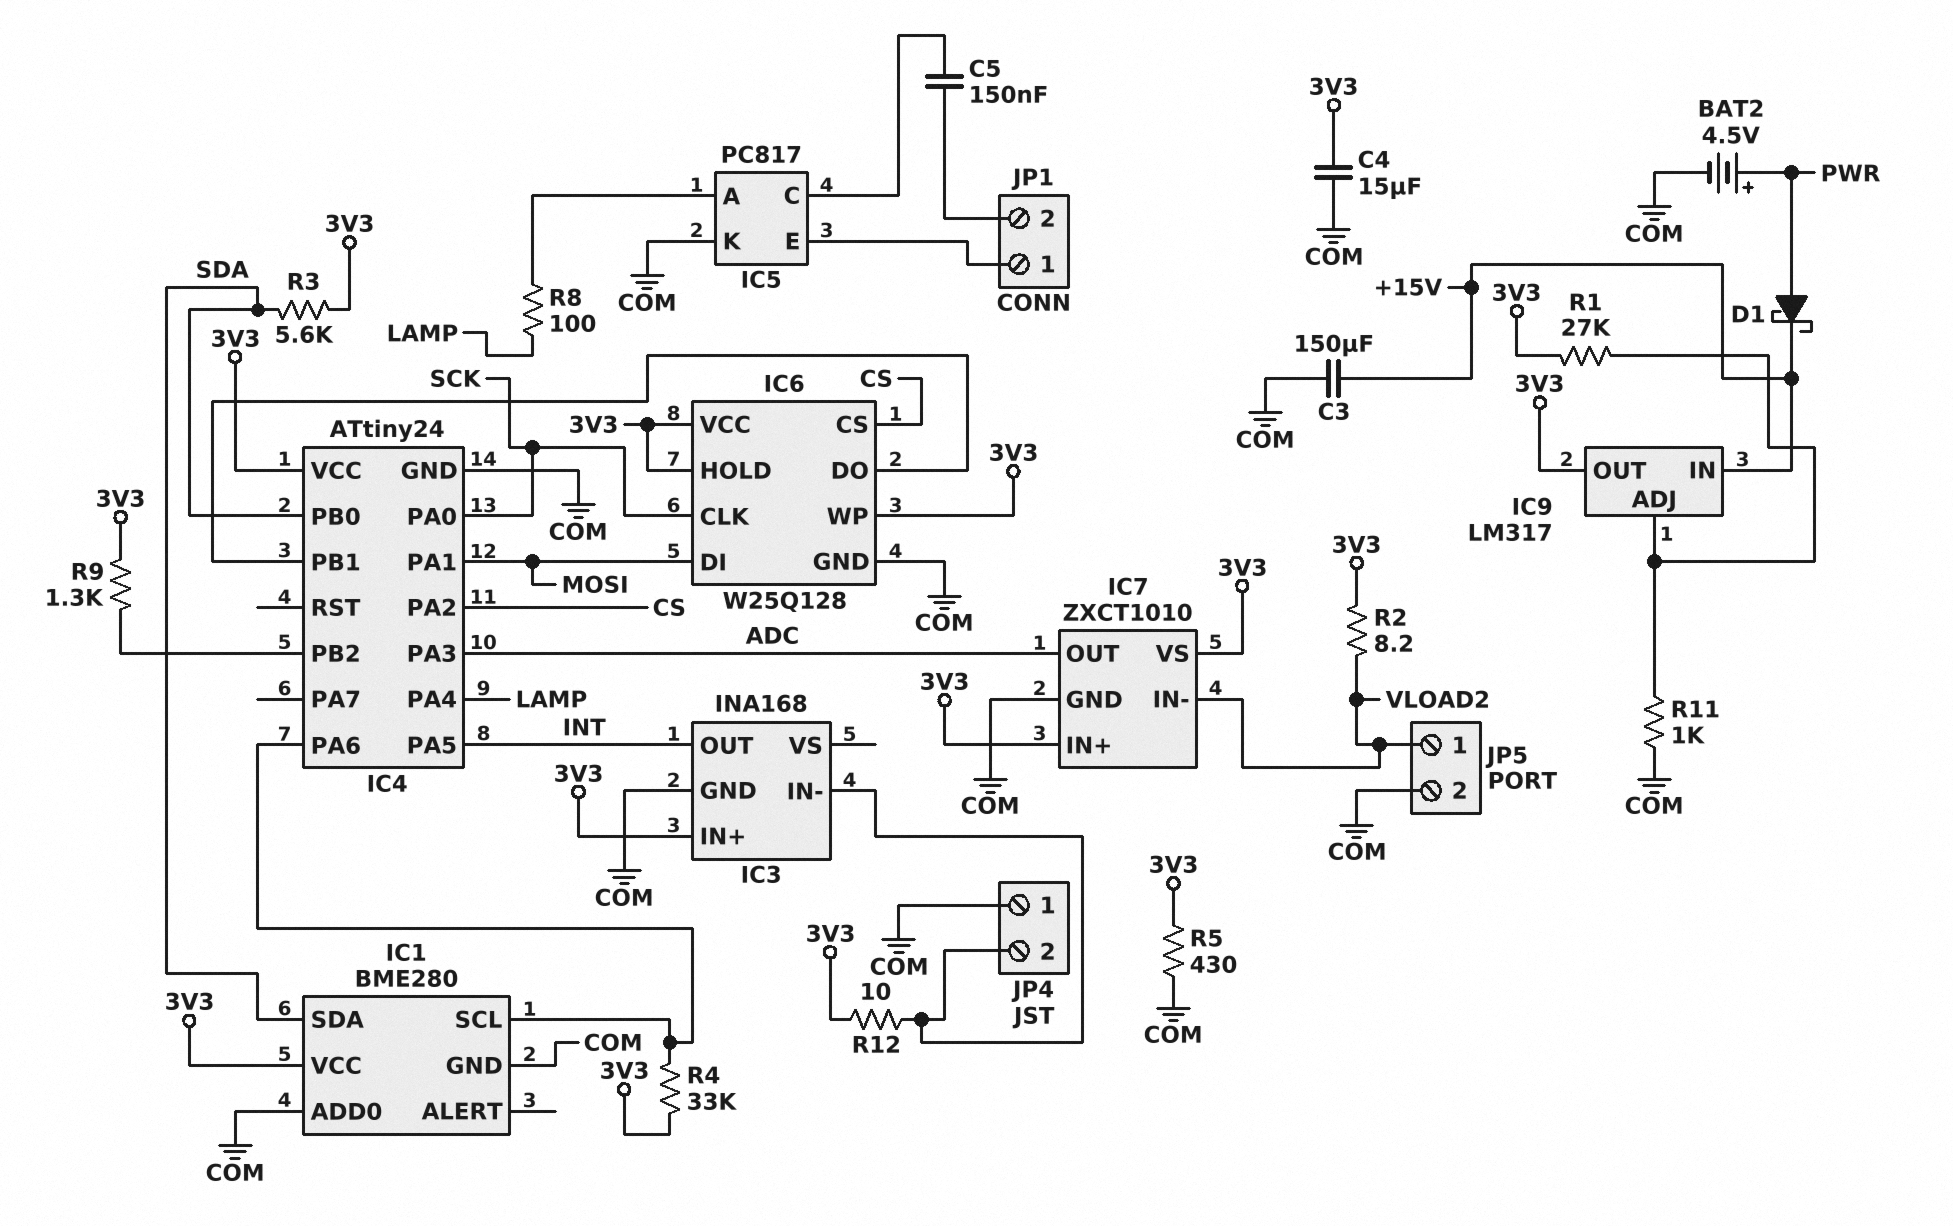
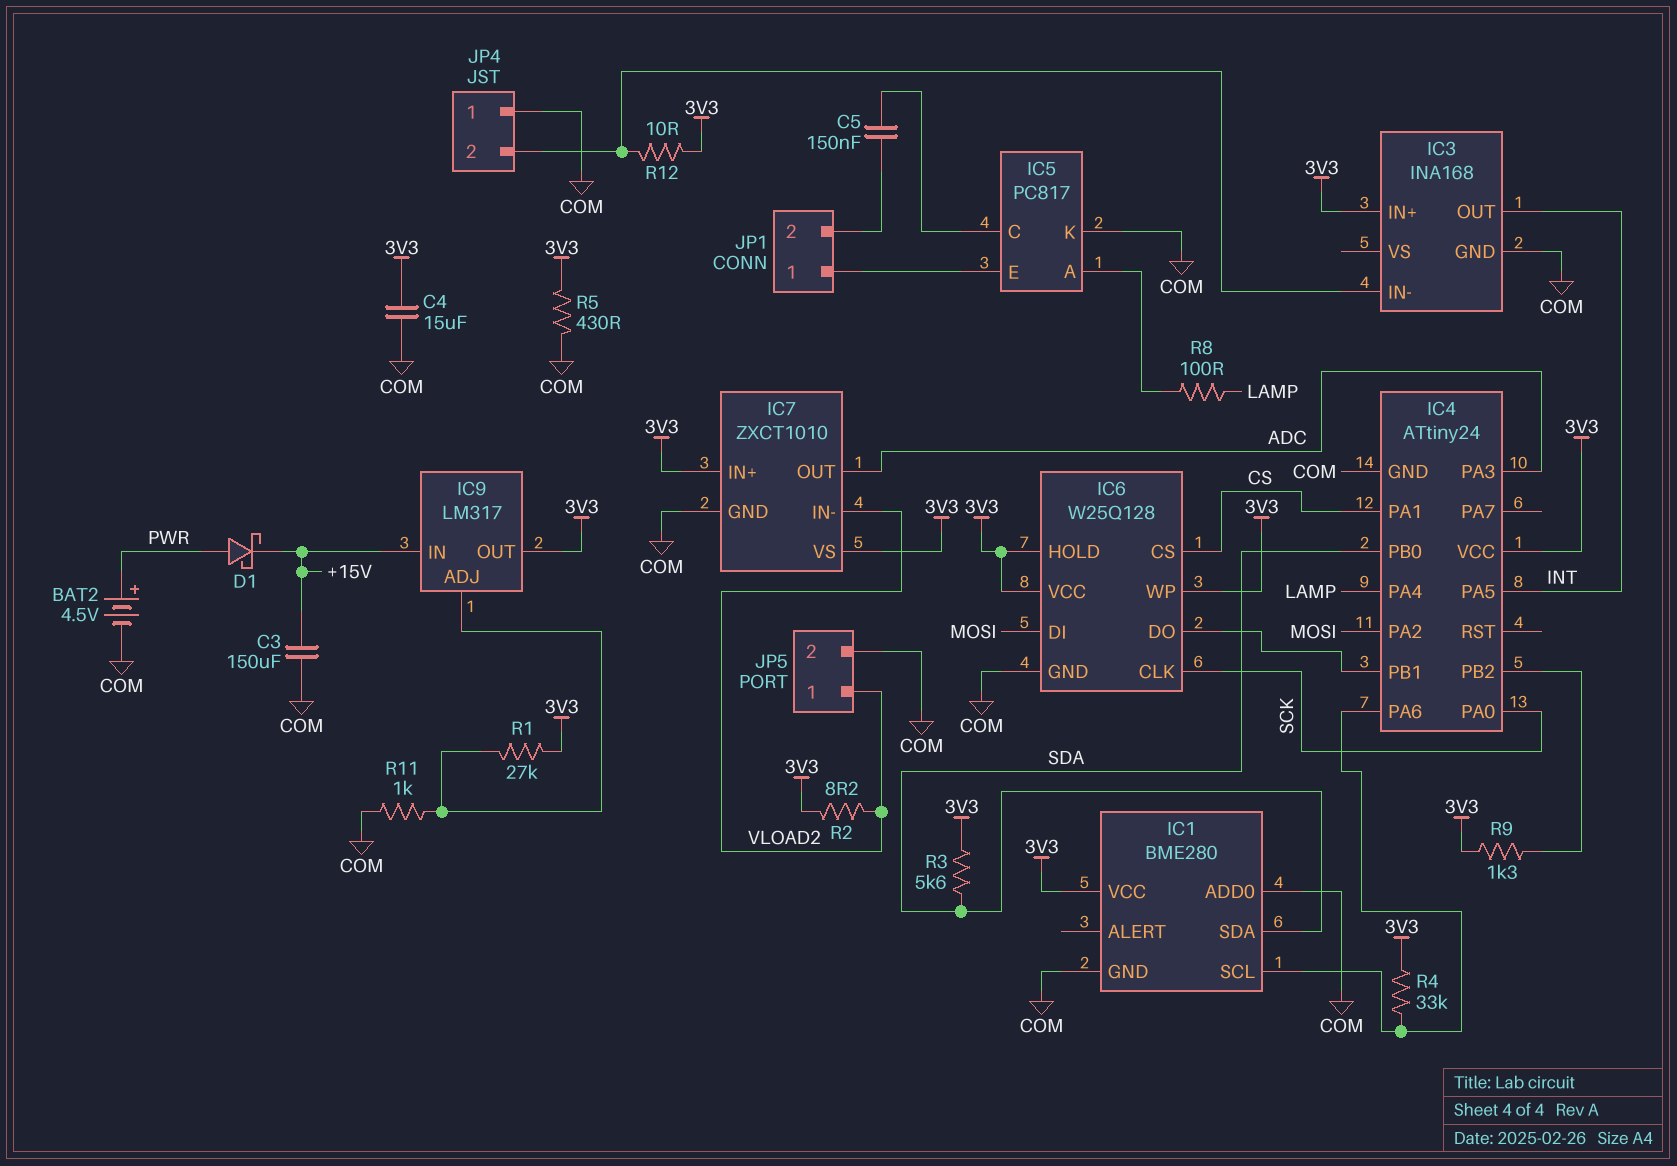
IC4 pin PA1: MOSI -> CS
IC4 pin PA2: CS -> MOSI

